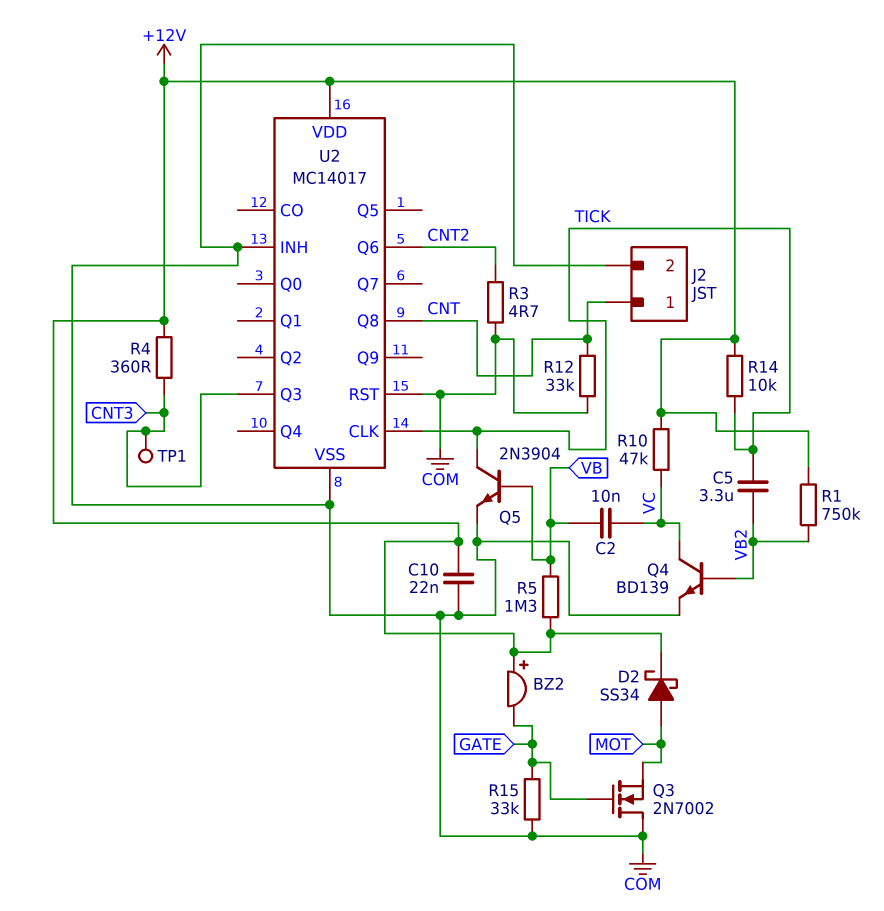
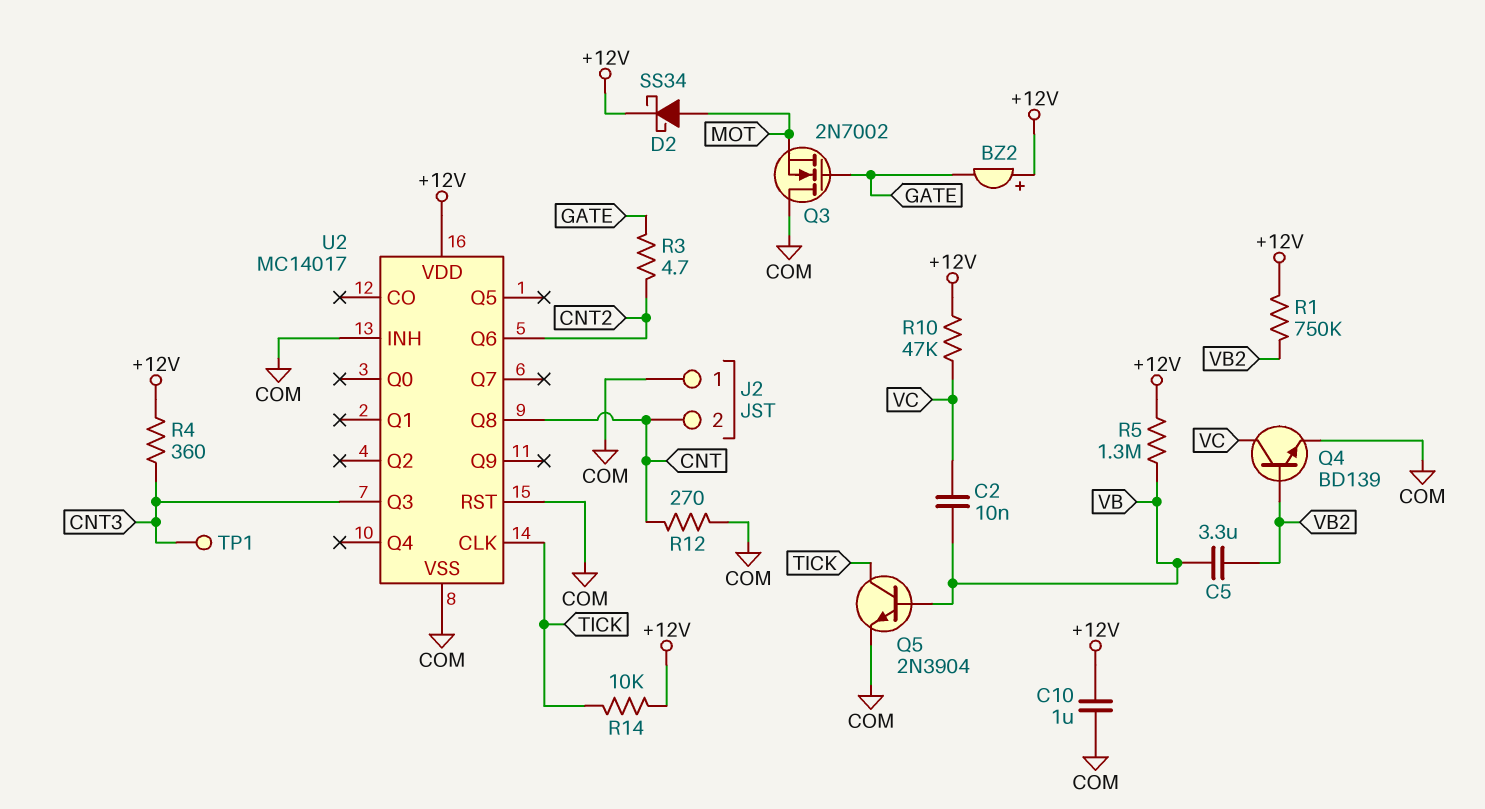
C5: 3.3uF (TICK, VB2) -> 3.3uF (VB, VB2)
C10: 22nF (+12V, COM) -> 1uF (+12V, COM)
J2 pin 1: CNT -> COM
J2 pin 2: COM -> CNT
R3: 4.7 (CNT2, COM) -> 4.7 (CNT2, GATE)
R12: 33k (CNT, COM) -> 270 (CNT, COM)
R15: 33k (COM, GATE) -> none

